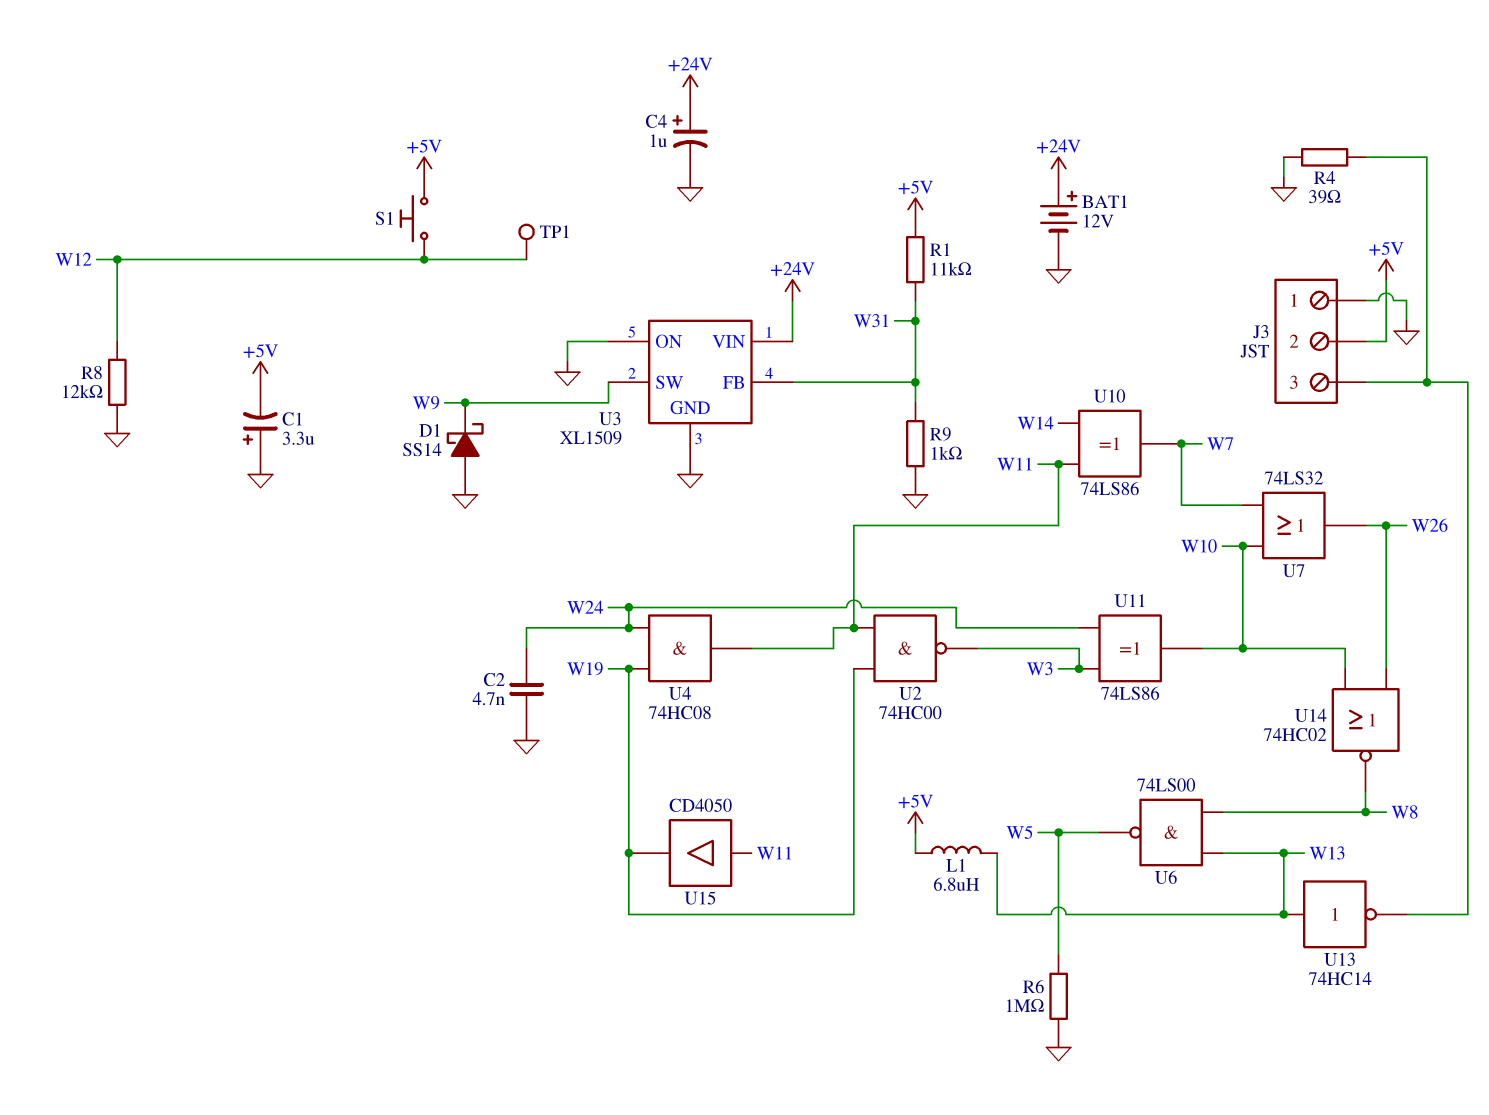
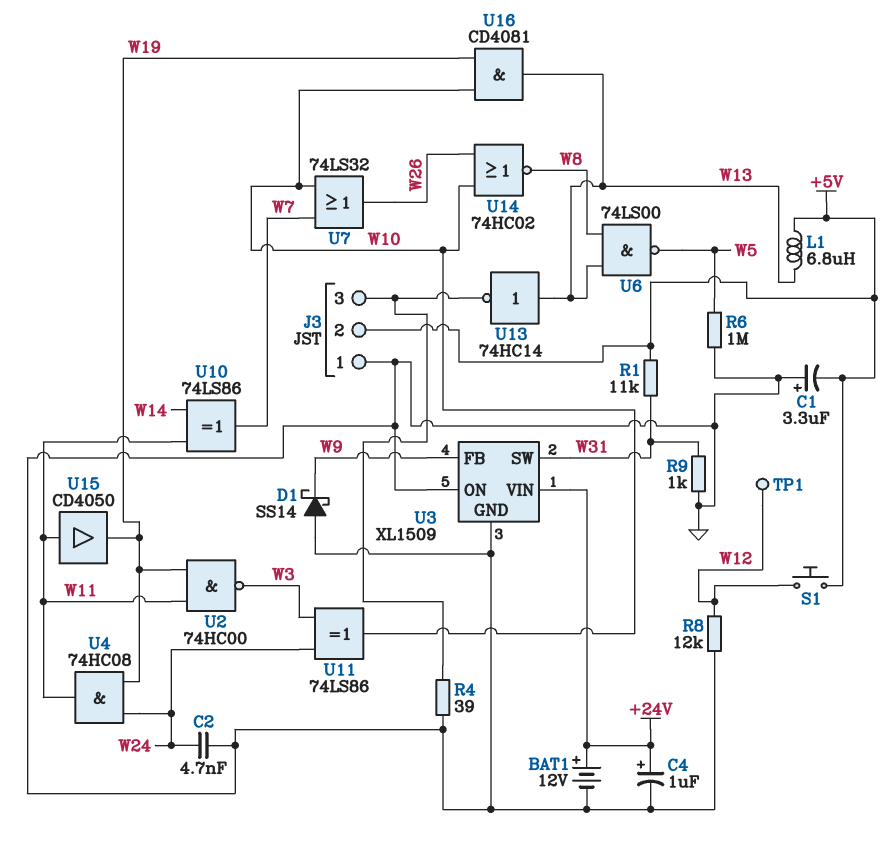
U3 pin FB: W31 -> W9
U3 pin SW: W9 -> W31
U16: none -> AND CD4081 (in W10, in W19, out W13)

